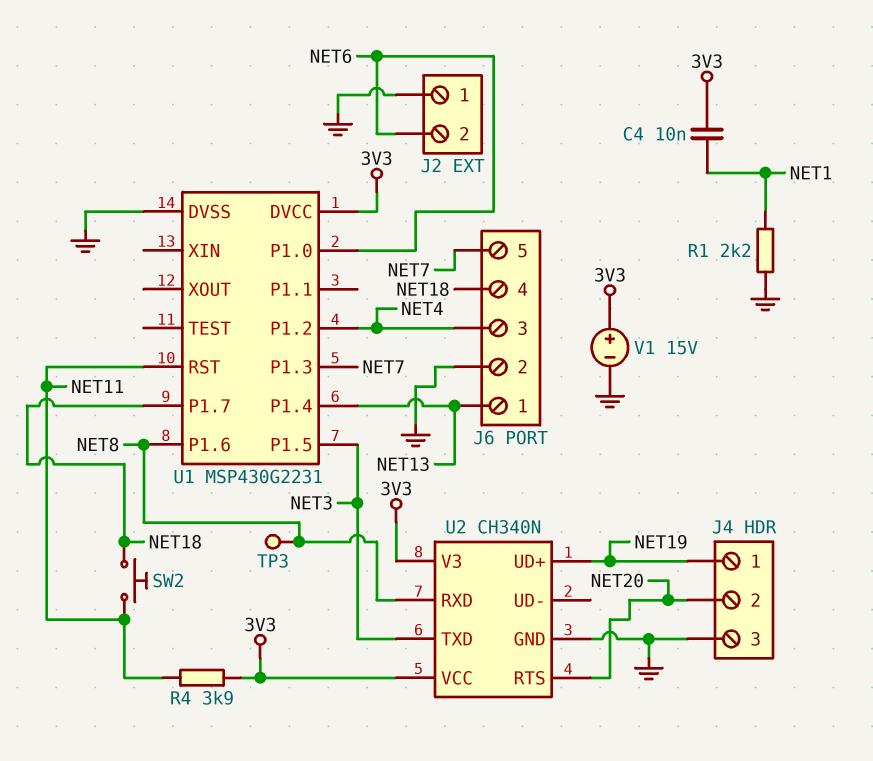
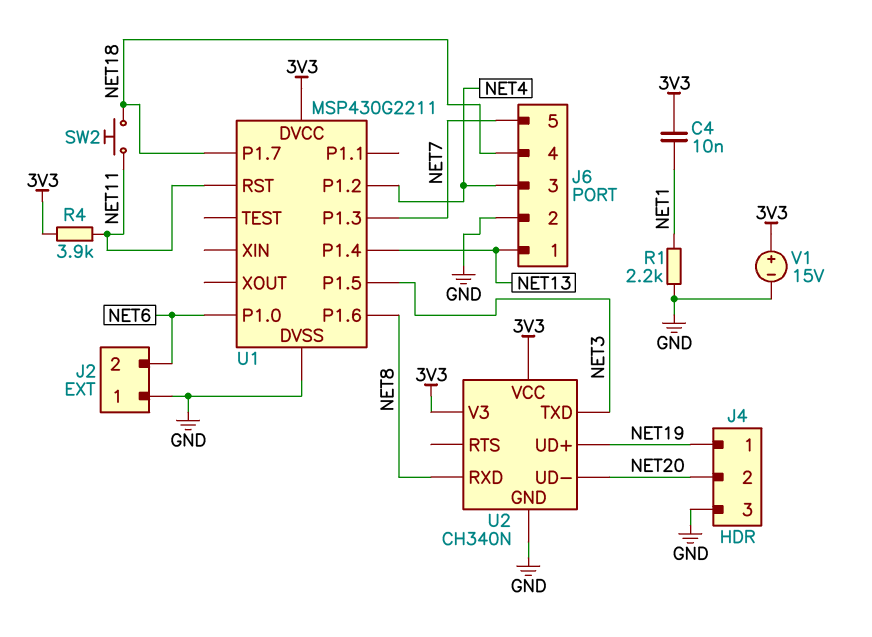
TP3: test point (NET8) -> none
U1: MSP430G2231 -> MSP430G2211
U2 pin RTS: NET20 -> none
U2 pin UD-: none -> NET20

